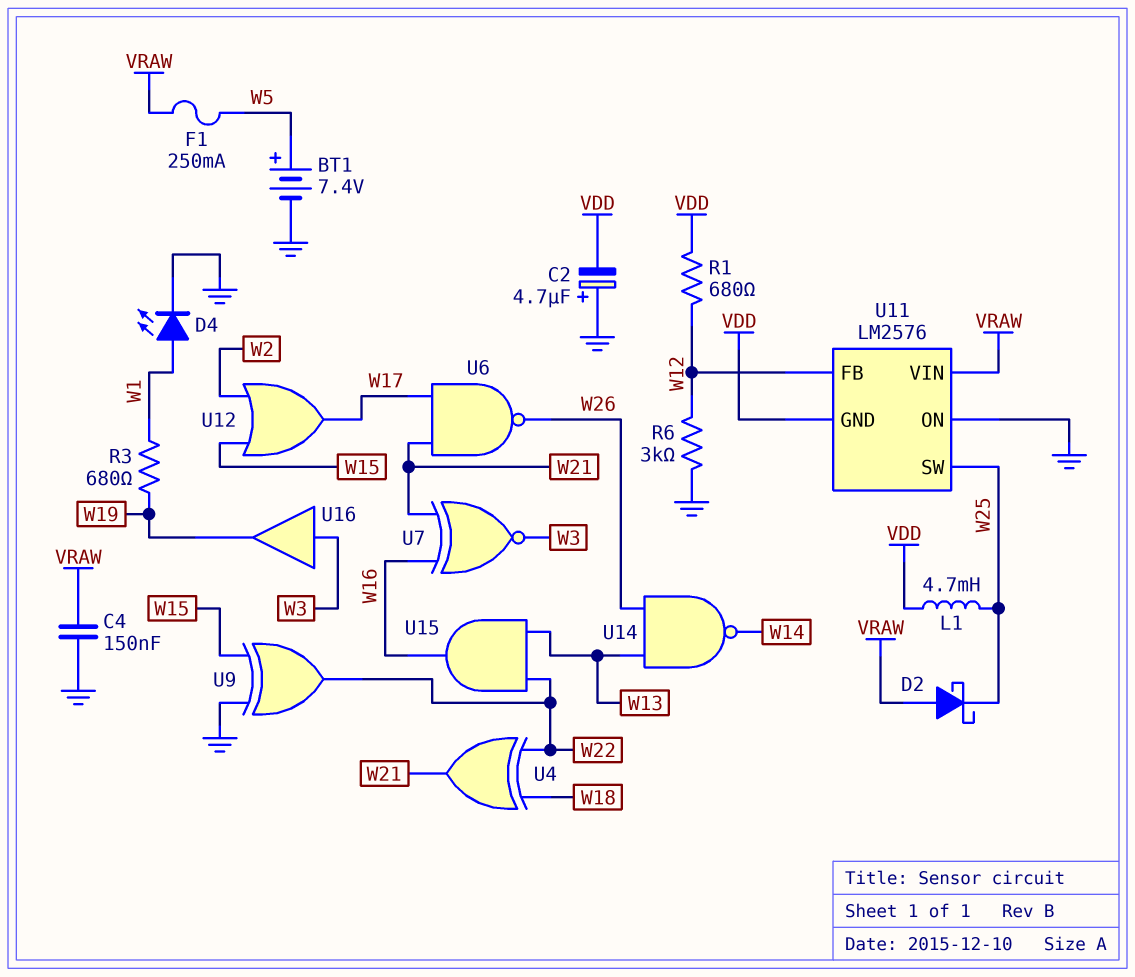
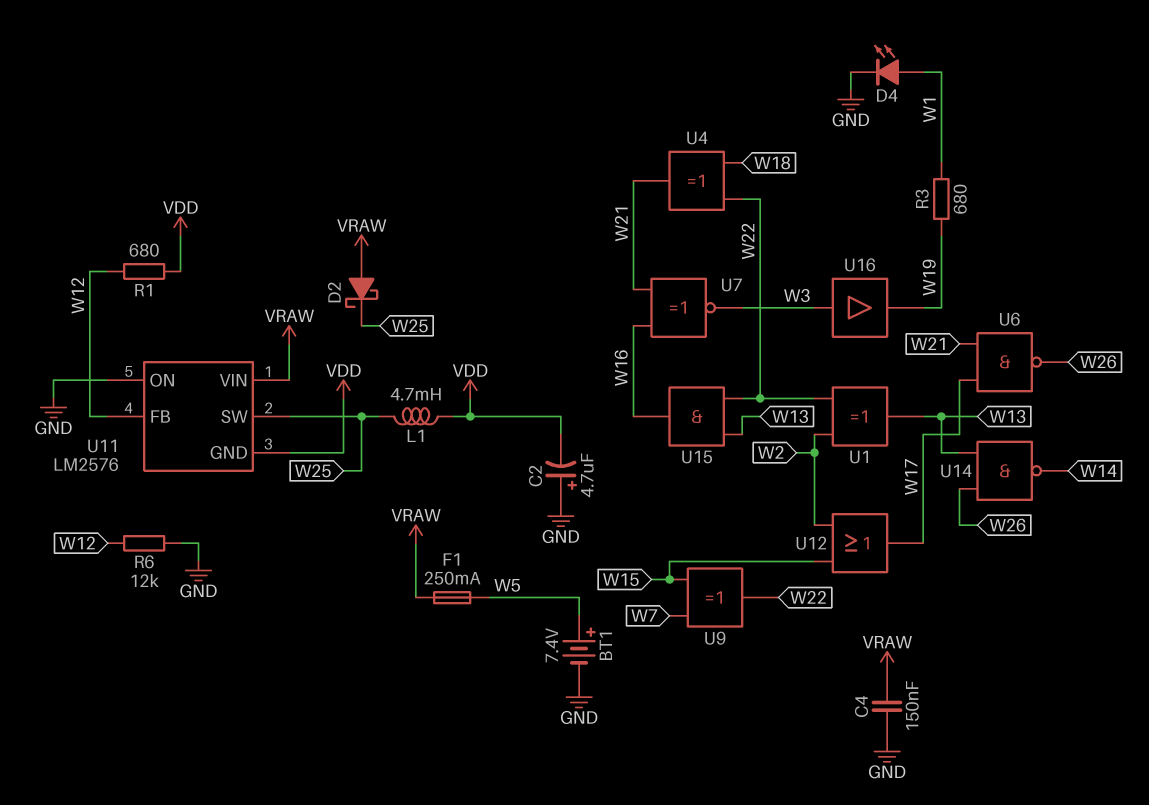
R6: 3k (GND, W12) -> 12k (GND, W12)
U1: none -> XOR (in W2, in W22, out W13)
U9: XOR (in GND, in W15, out W22) -> XOR (in W7, in W15, out W22)

